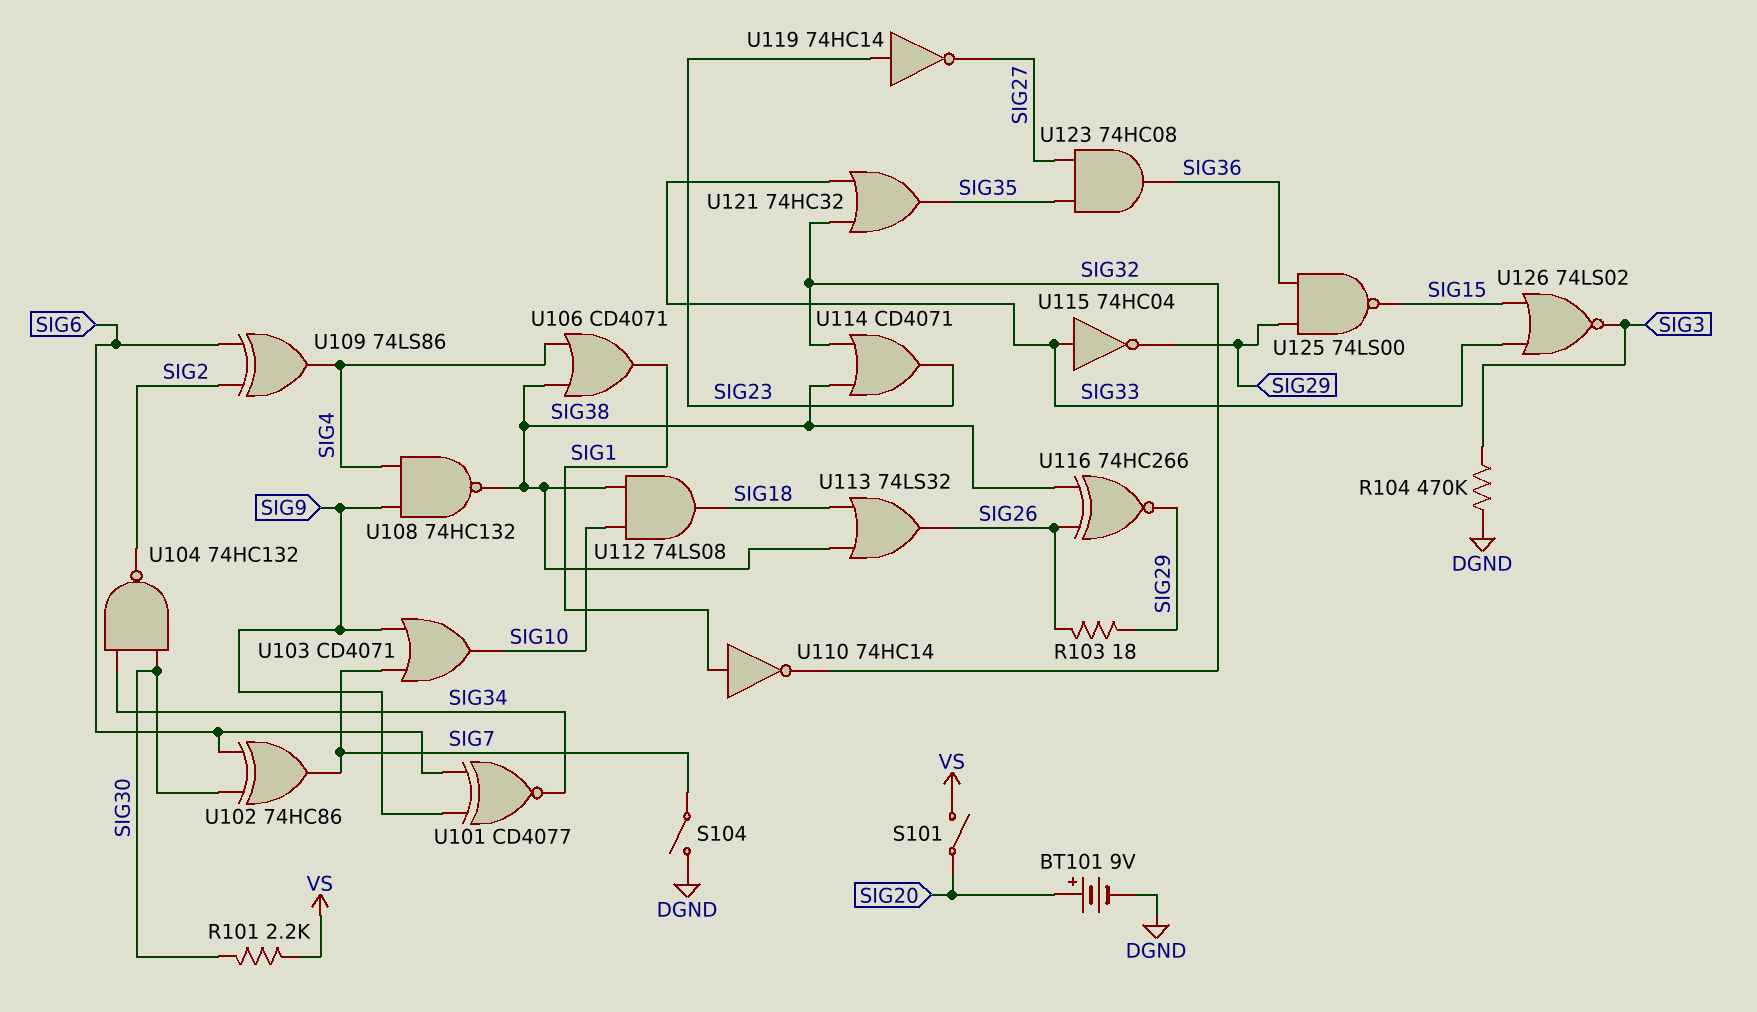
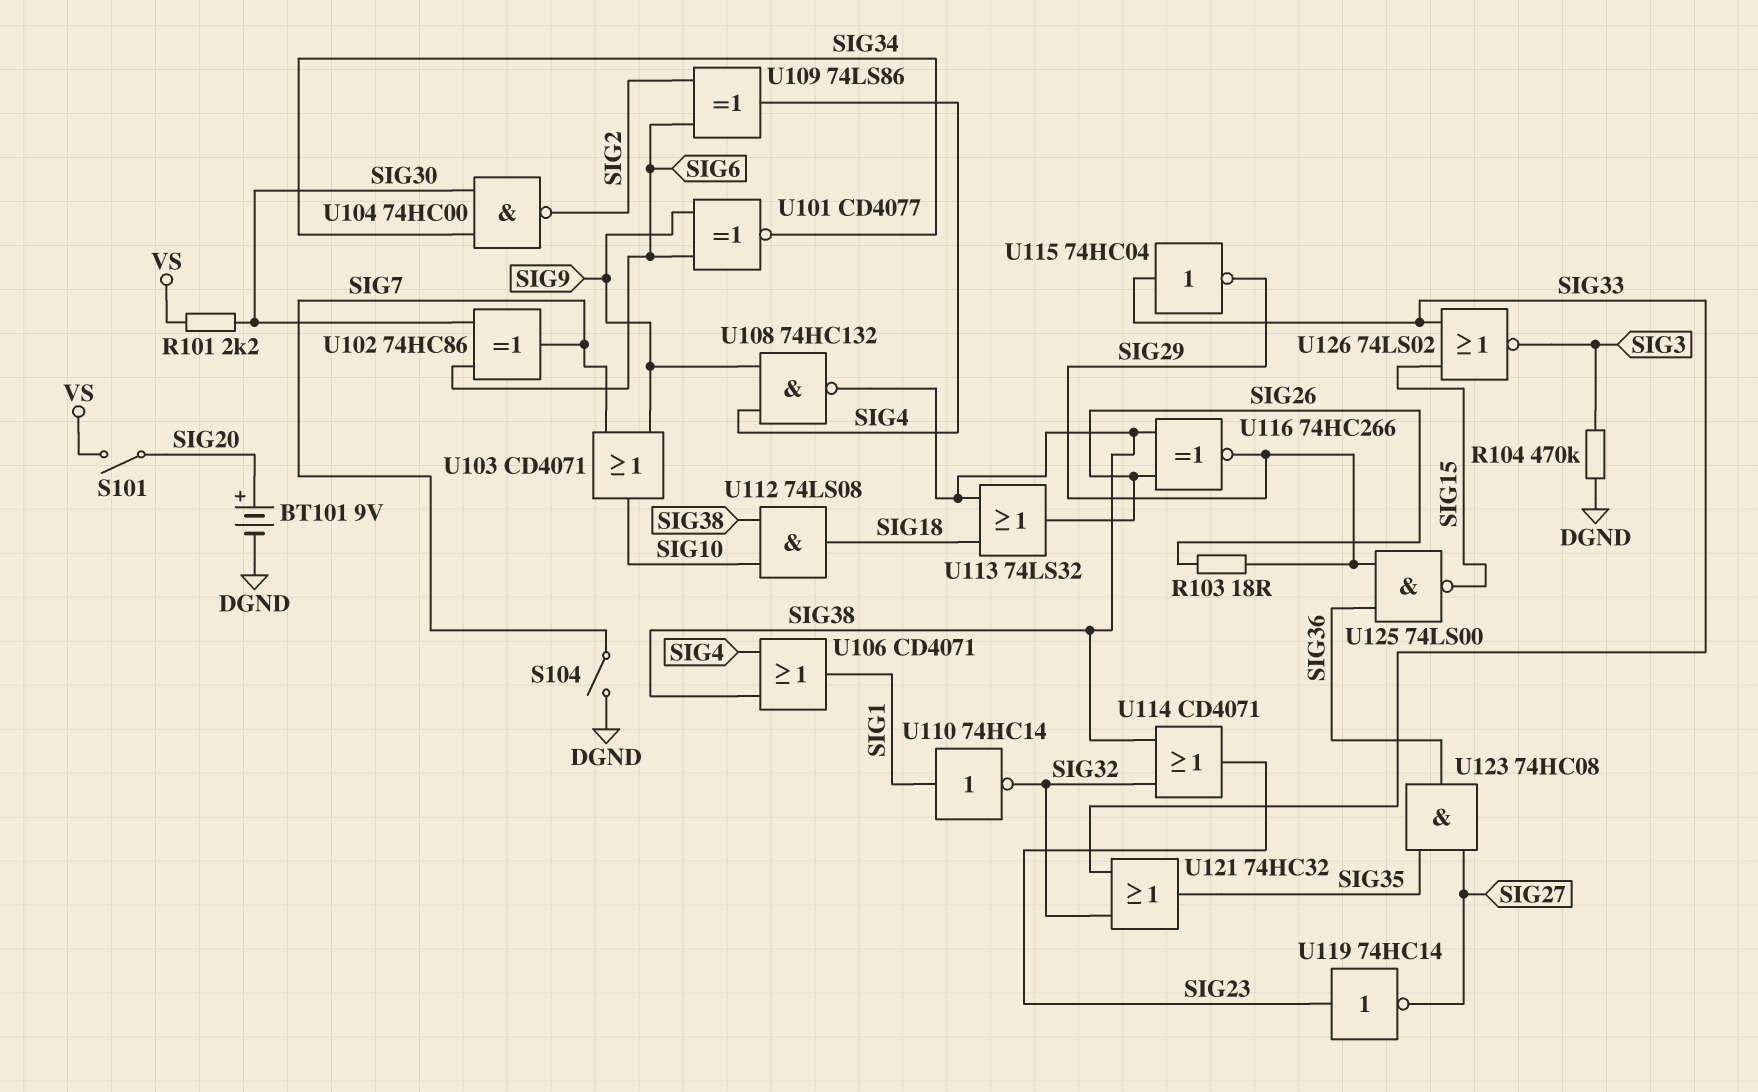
U104: NAND 74HC132 (in SIG30, in SIG34, out SIG2) -> NAND 74HC00 (in SIG30, in SIG34, out SIG2)

